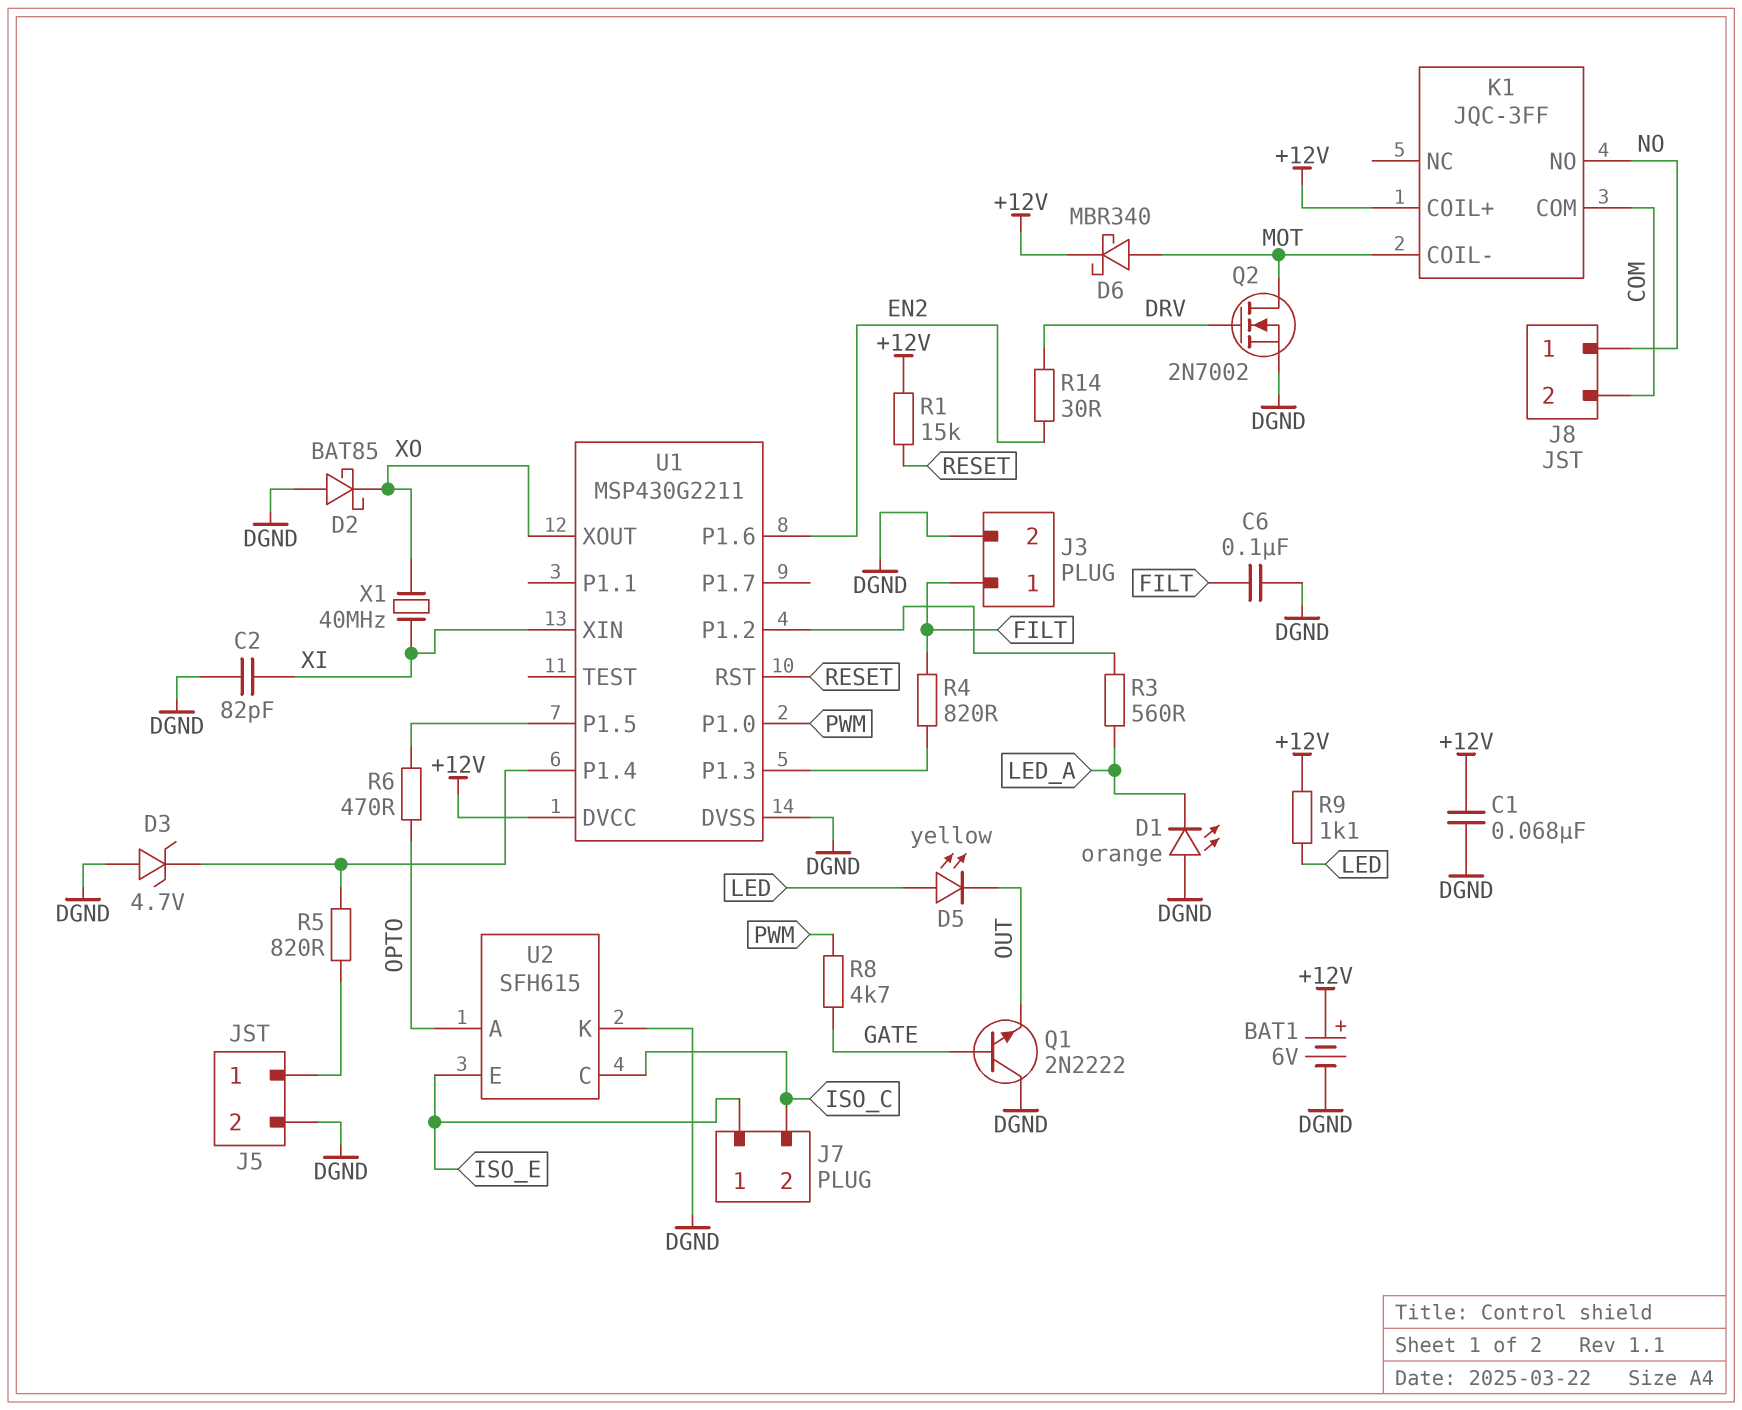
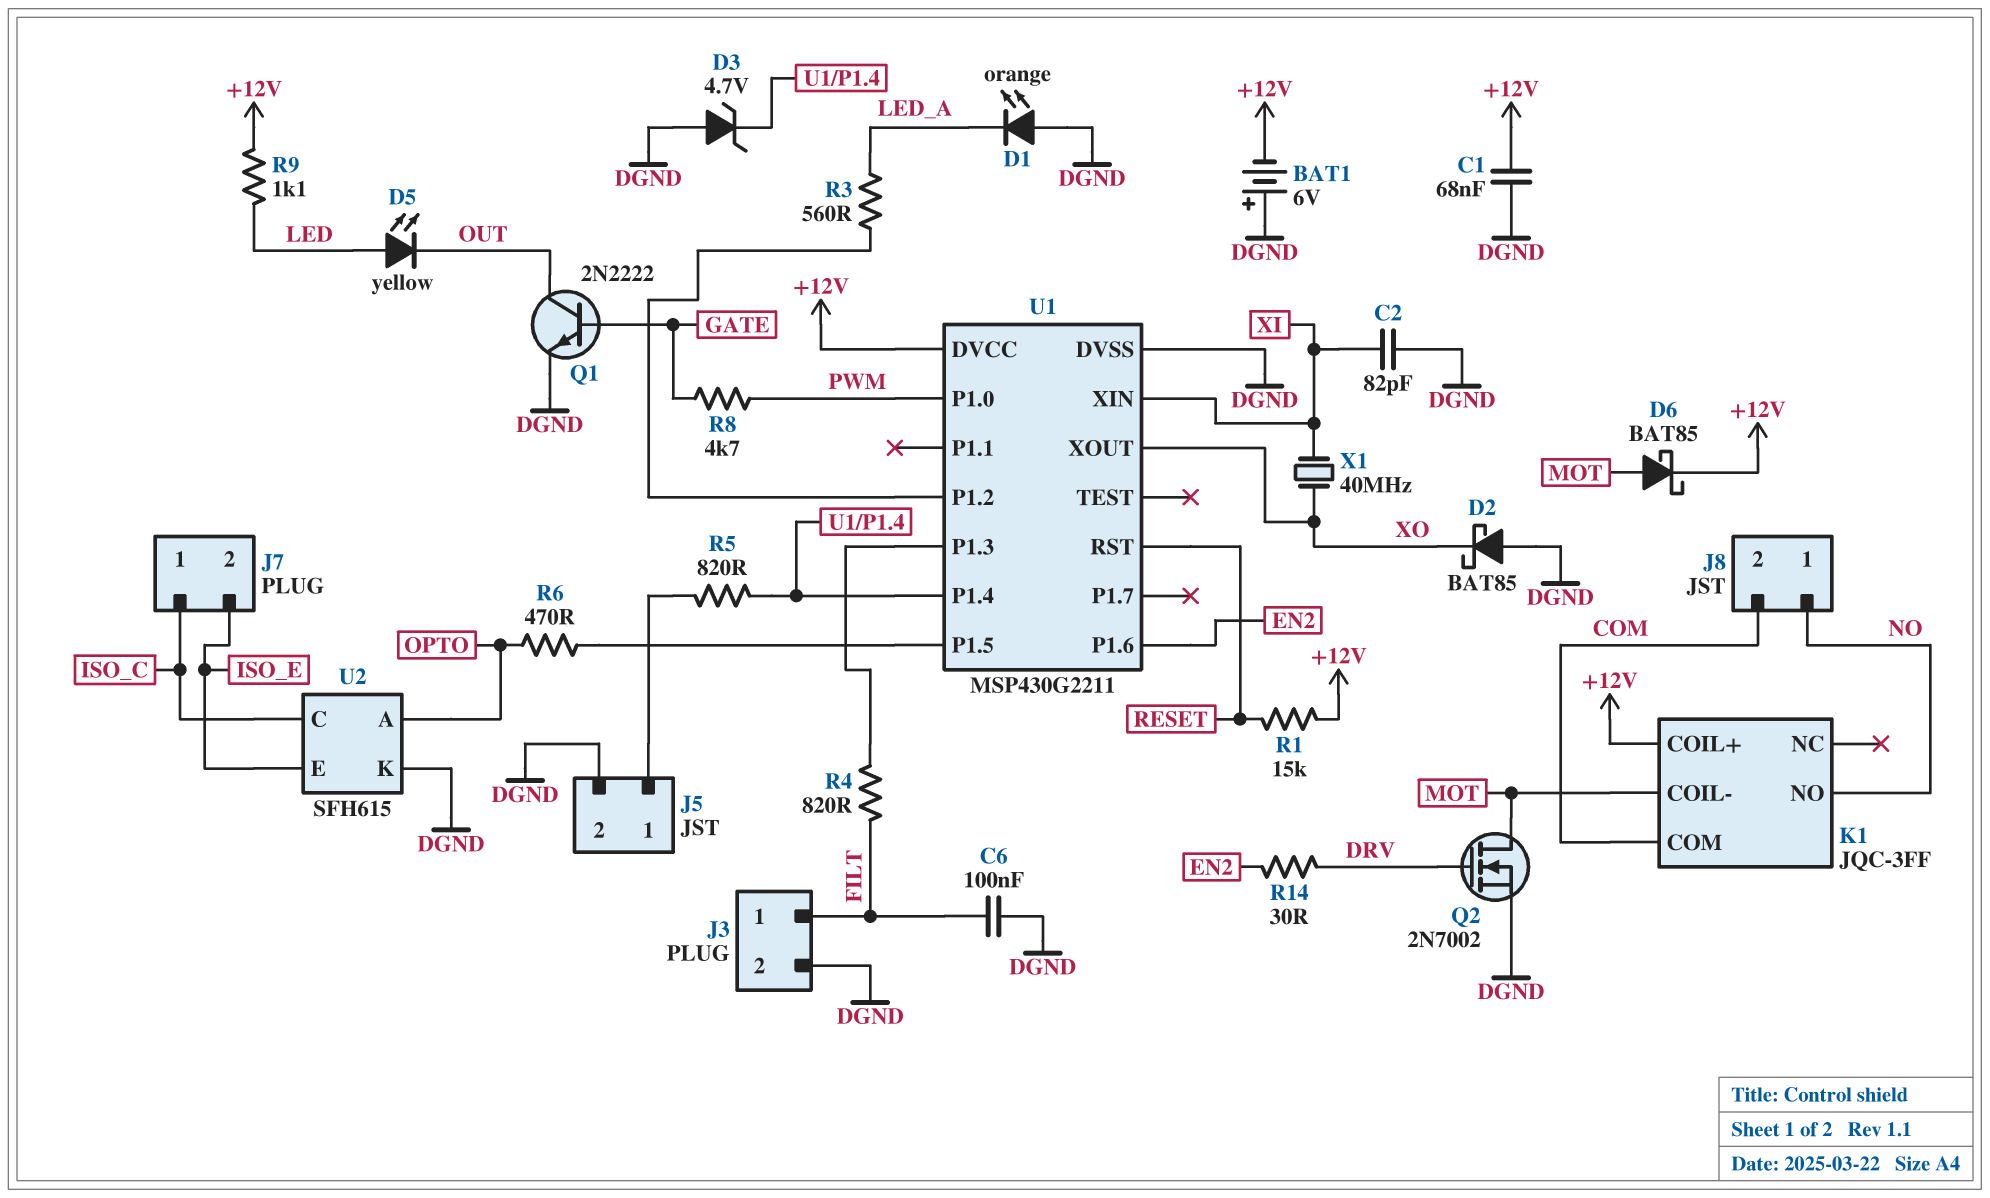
BAT1: 6V (plus +12V, minus DGND) -> 6V (plus DGND, minus +12V)
D6: schottky MBR340 (A MOT, K +12V) -> schottky BAT85 (A MOT, K +12V)
J7 pin 1: ISO_E -> ISO_C
J7 pin 2: ISO_C -> ISO_E
Q1: NPN 2N2222 (B GATE, C DGND, E OUT) -> NPN 2N2222 (B GATE, C OUT, E DGND)

